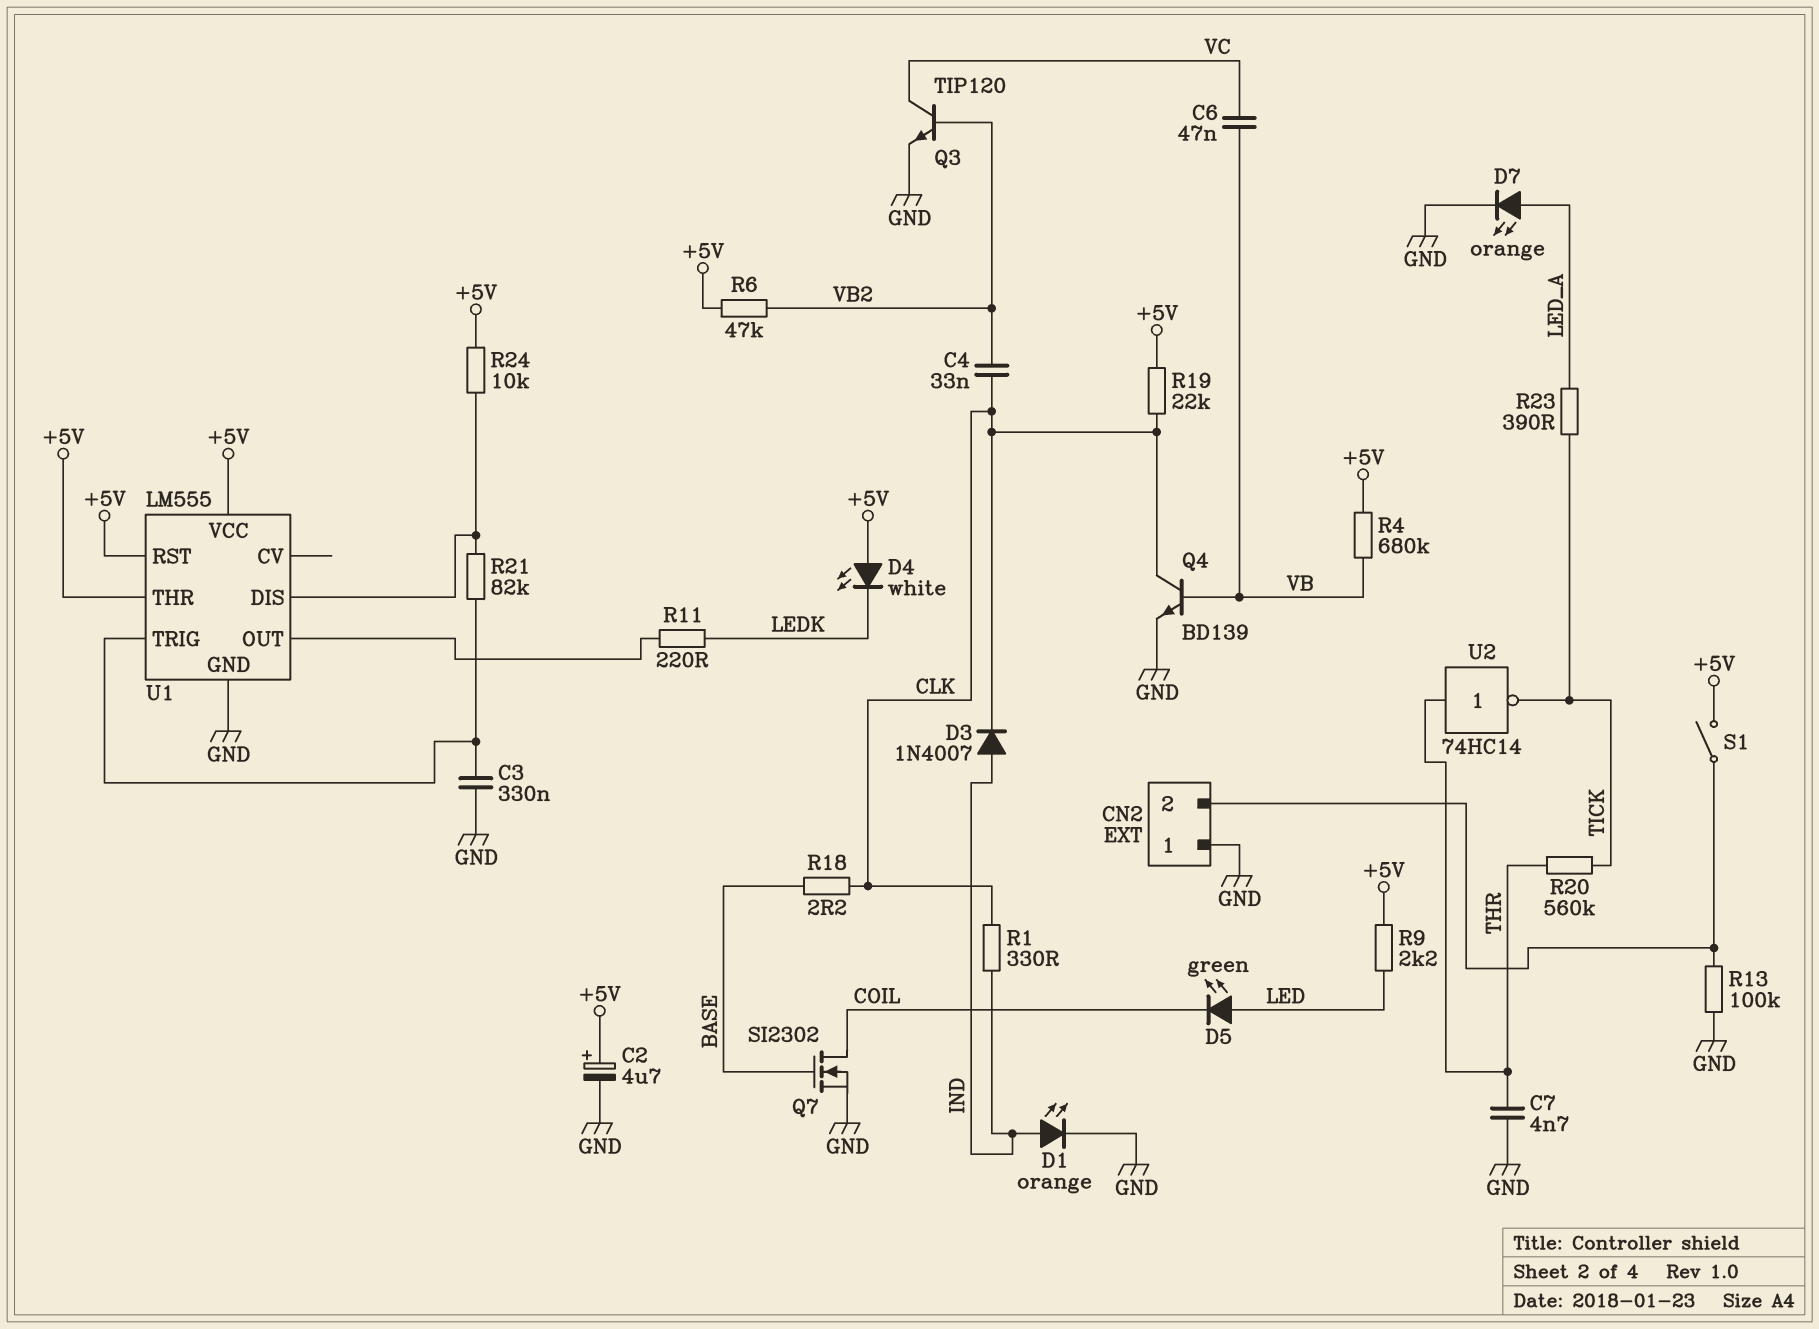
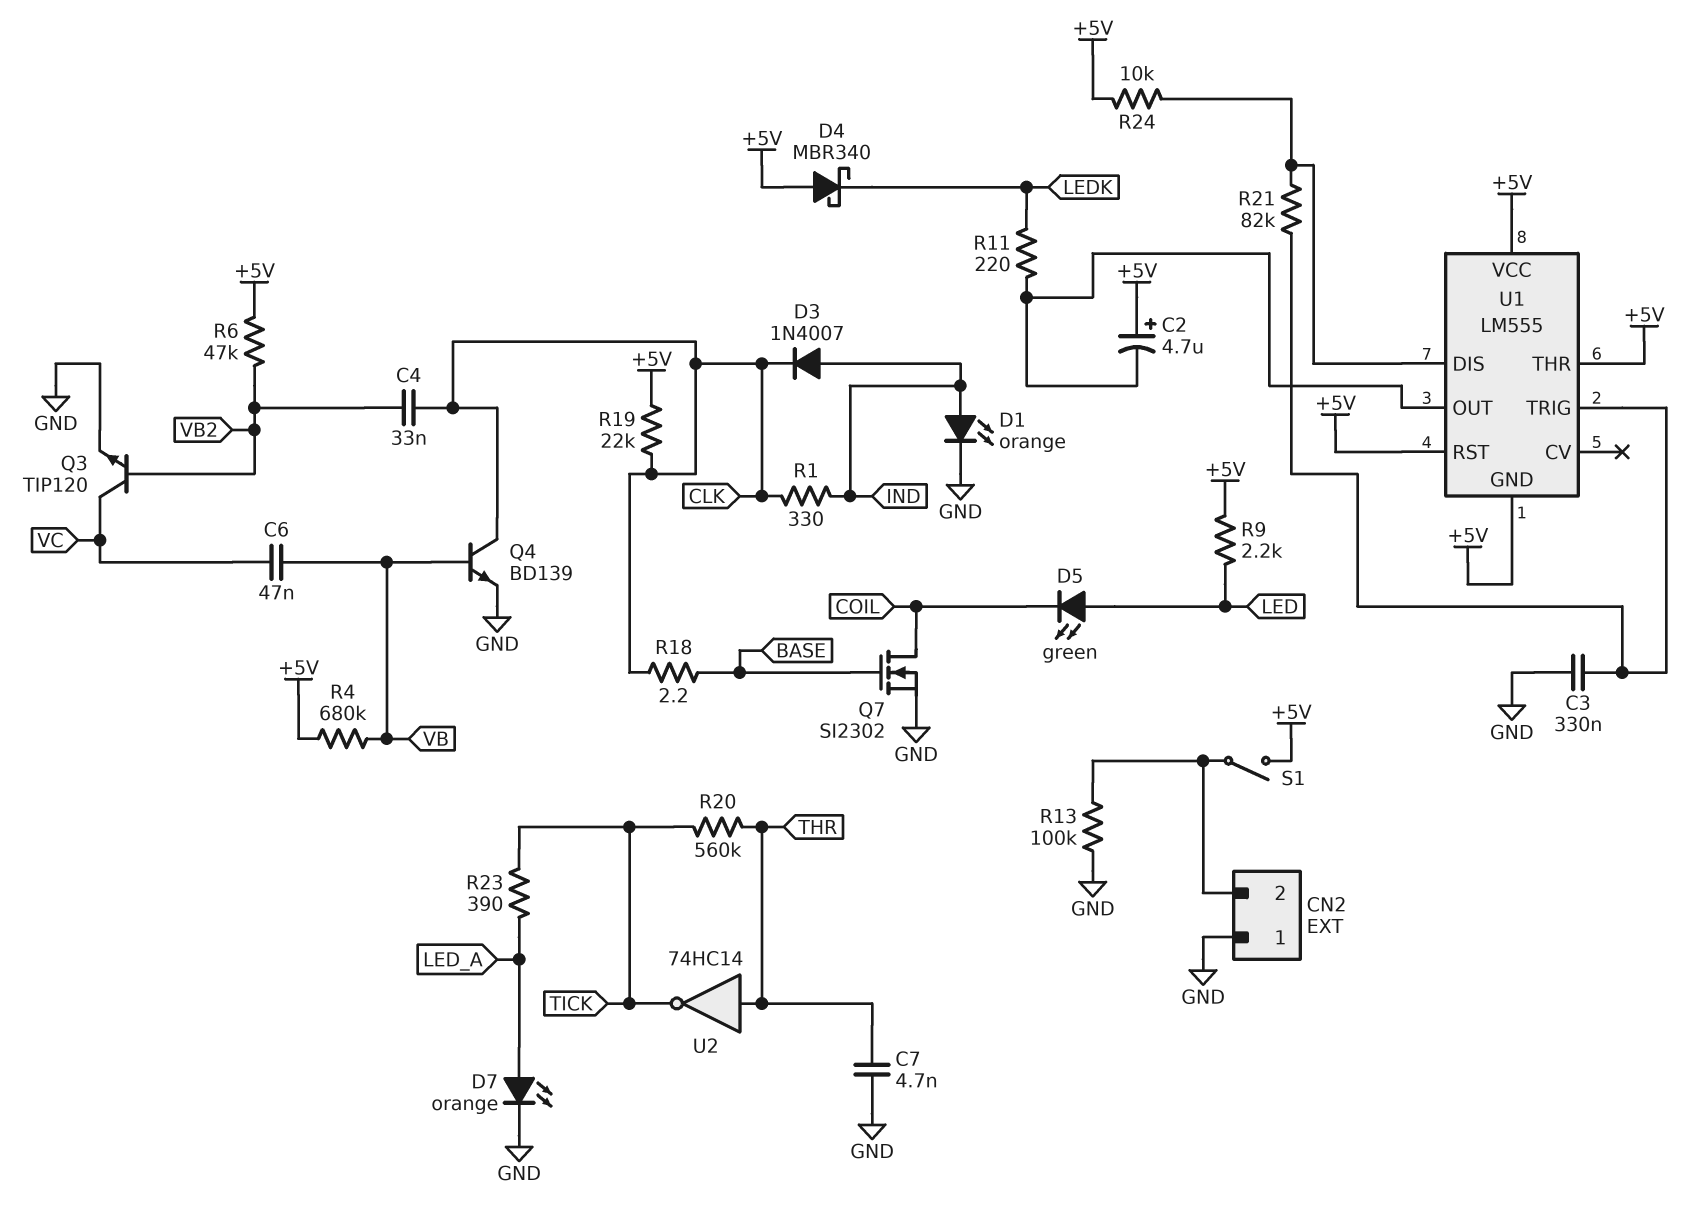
C2: 4.7uF (plus +5V, minus GND) -> 4.7uF (plus +5V, minus U1/OUT)
D4: LED white (A +5V, K LEDK) -> schottky MBR340 (A +5V, K LEDK)
U1 pin GND: GND -> +5V

